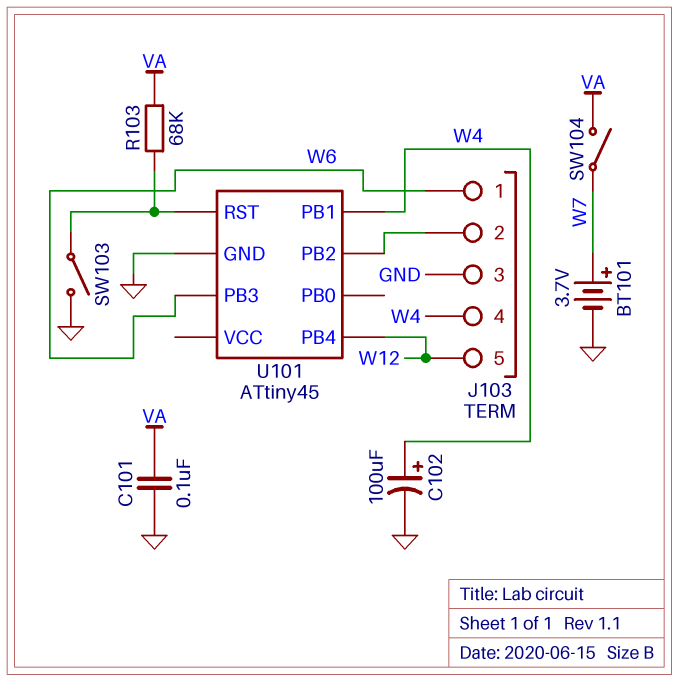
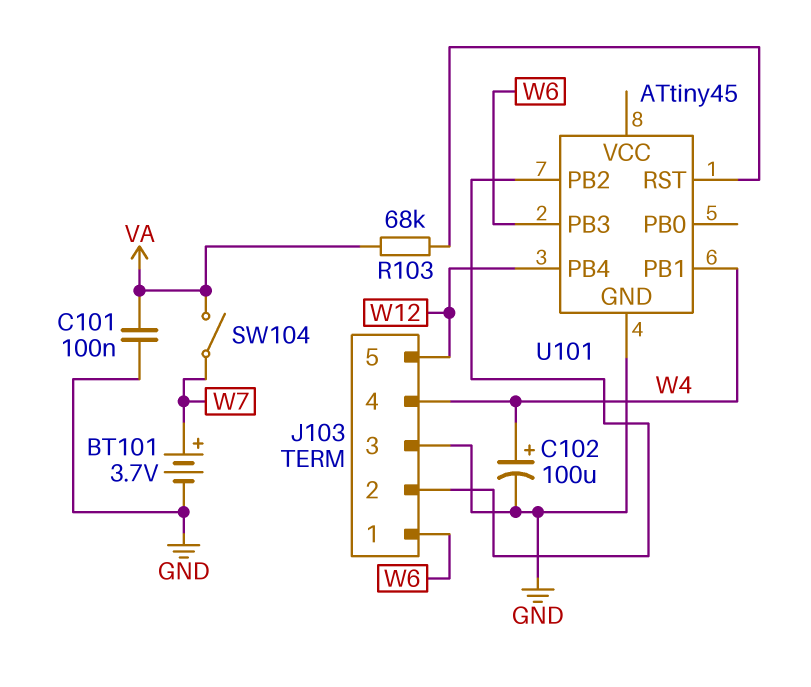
SW103: switch (GND, U101/RST) -> none

